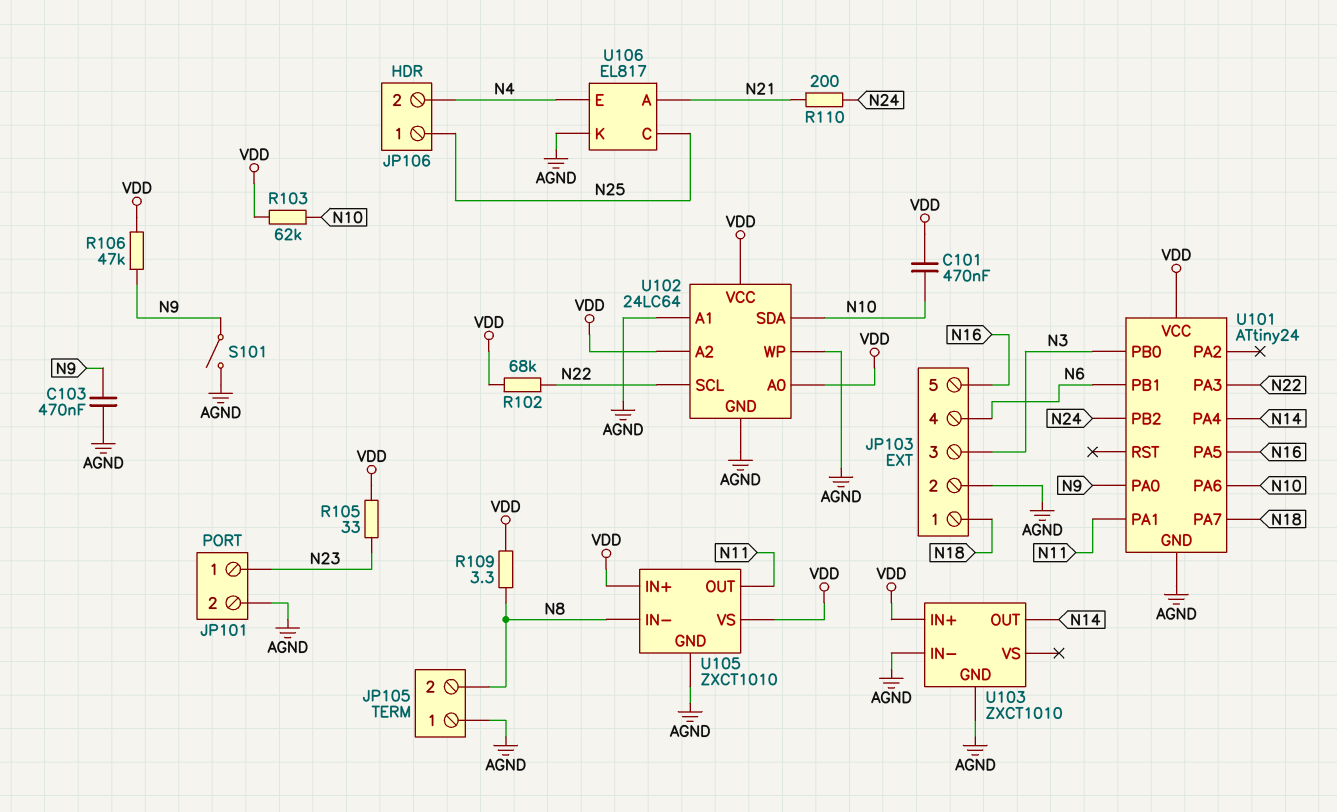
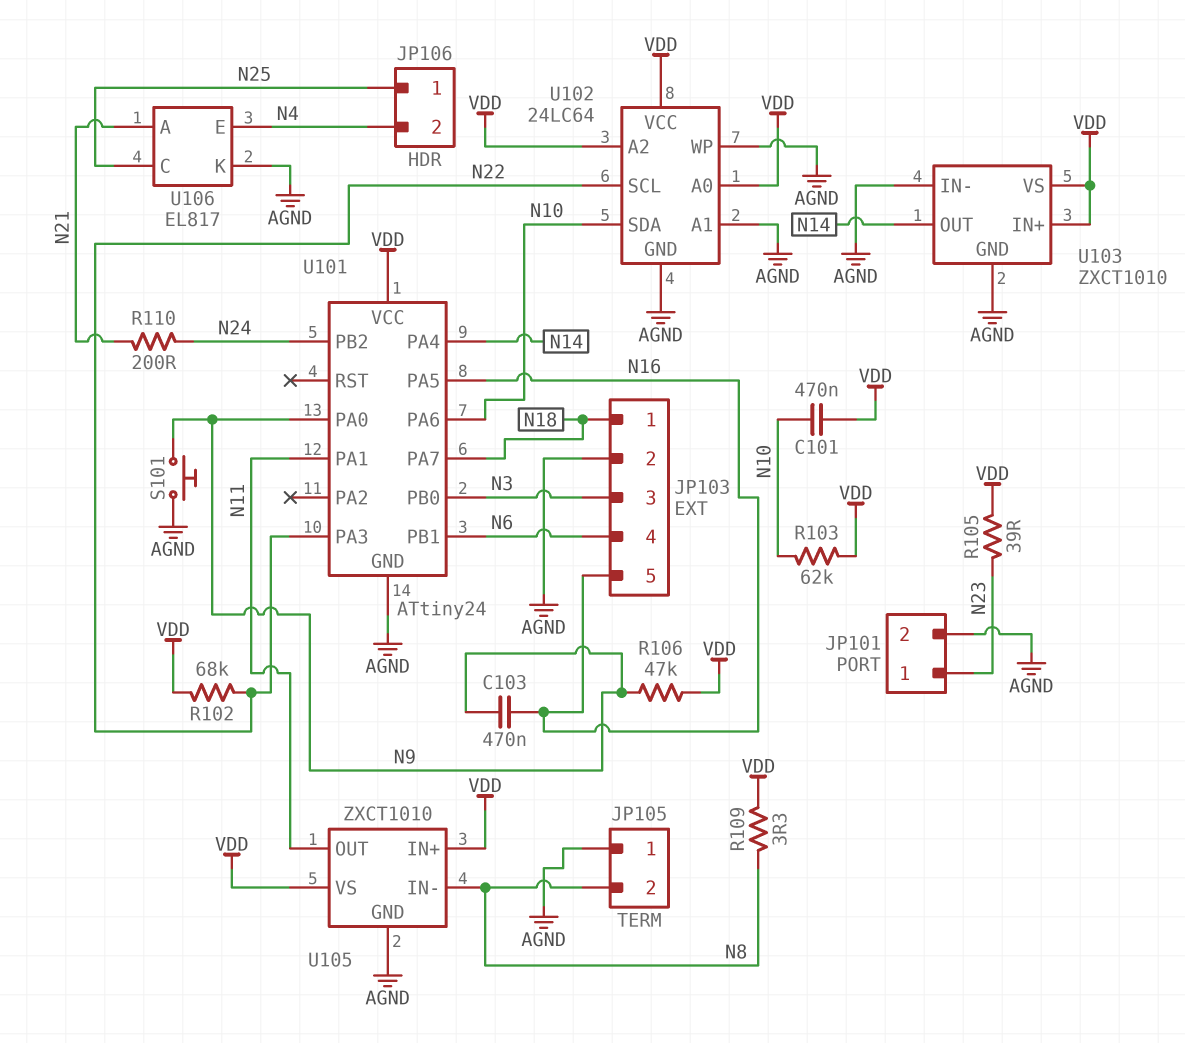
C103: 470nF (AGND, N9) -> 470nF (N9, N16)
R105: 33 (N23, VDD) -> 39 (N23, VDD)
S101: switch (AGND, N9) -> button (AGND, N9)
U103 pin VS: none -> VDD

